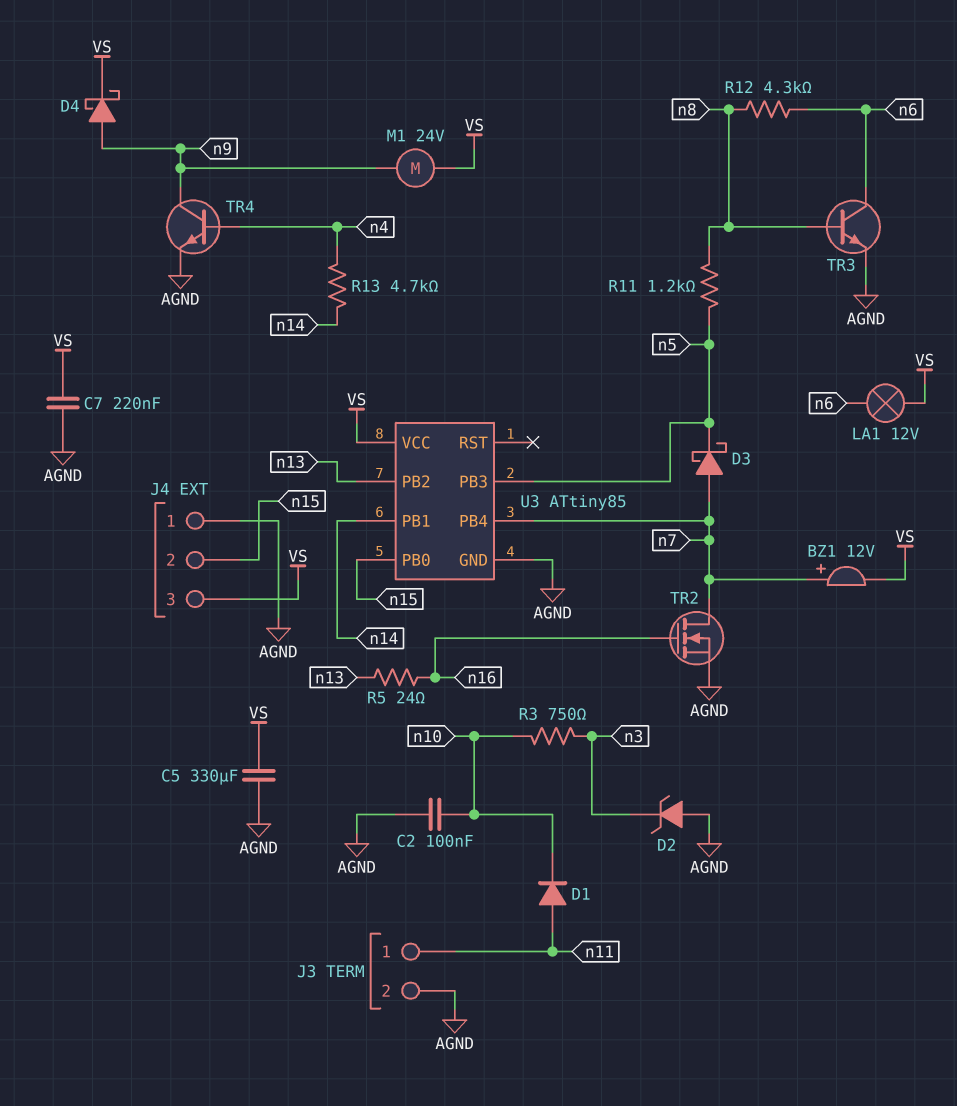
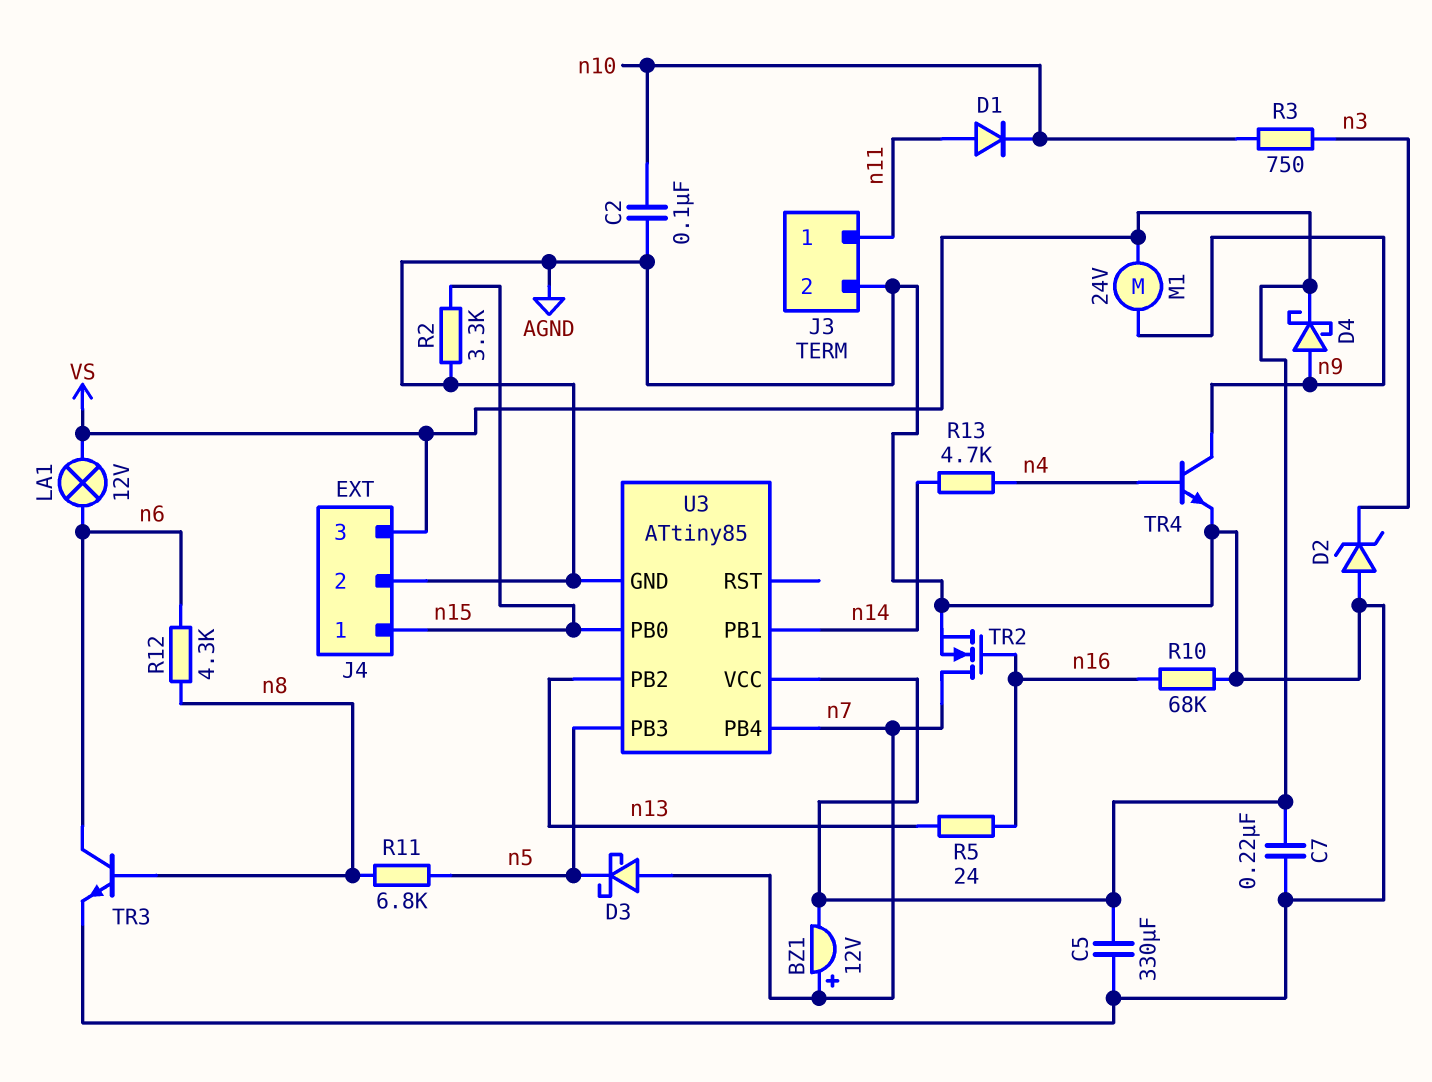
J4 pin 1: AGND -> n15
J4 pin 2: n15 -> AGND
R2: none -> 3.3k (AGND, n15)
R10: none -> 68k (AGND, n16)
R11: 1.2k (n5, n8) -> 6.8k (n5, n8)

